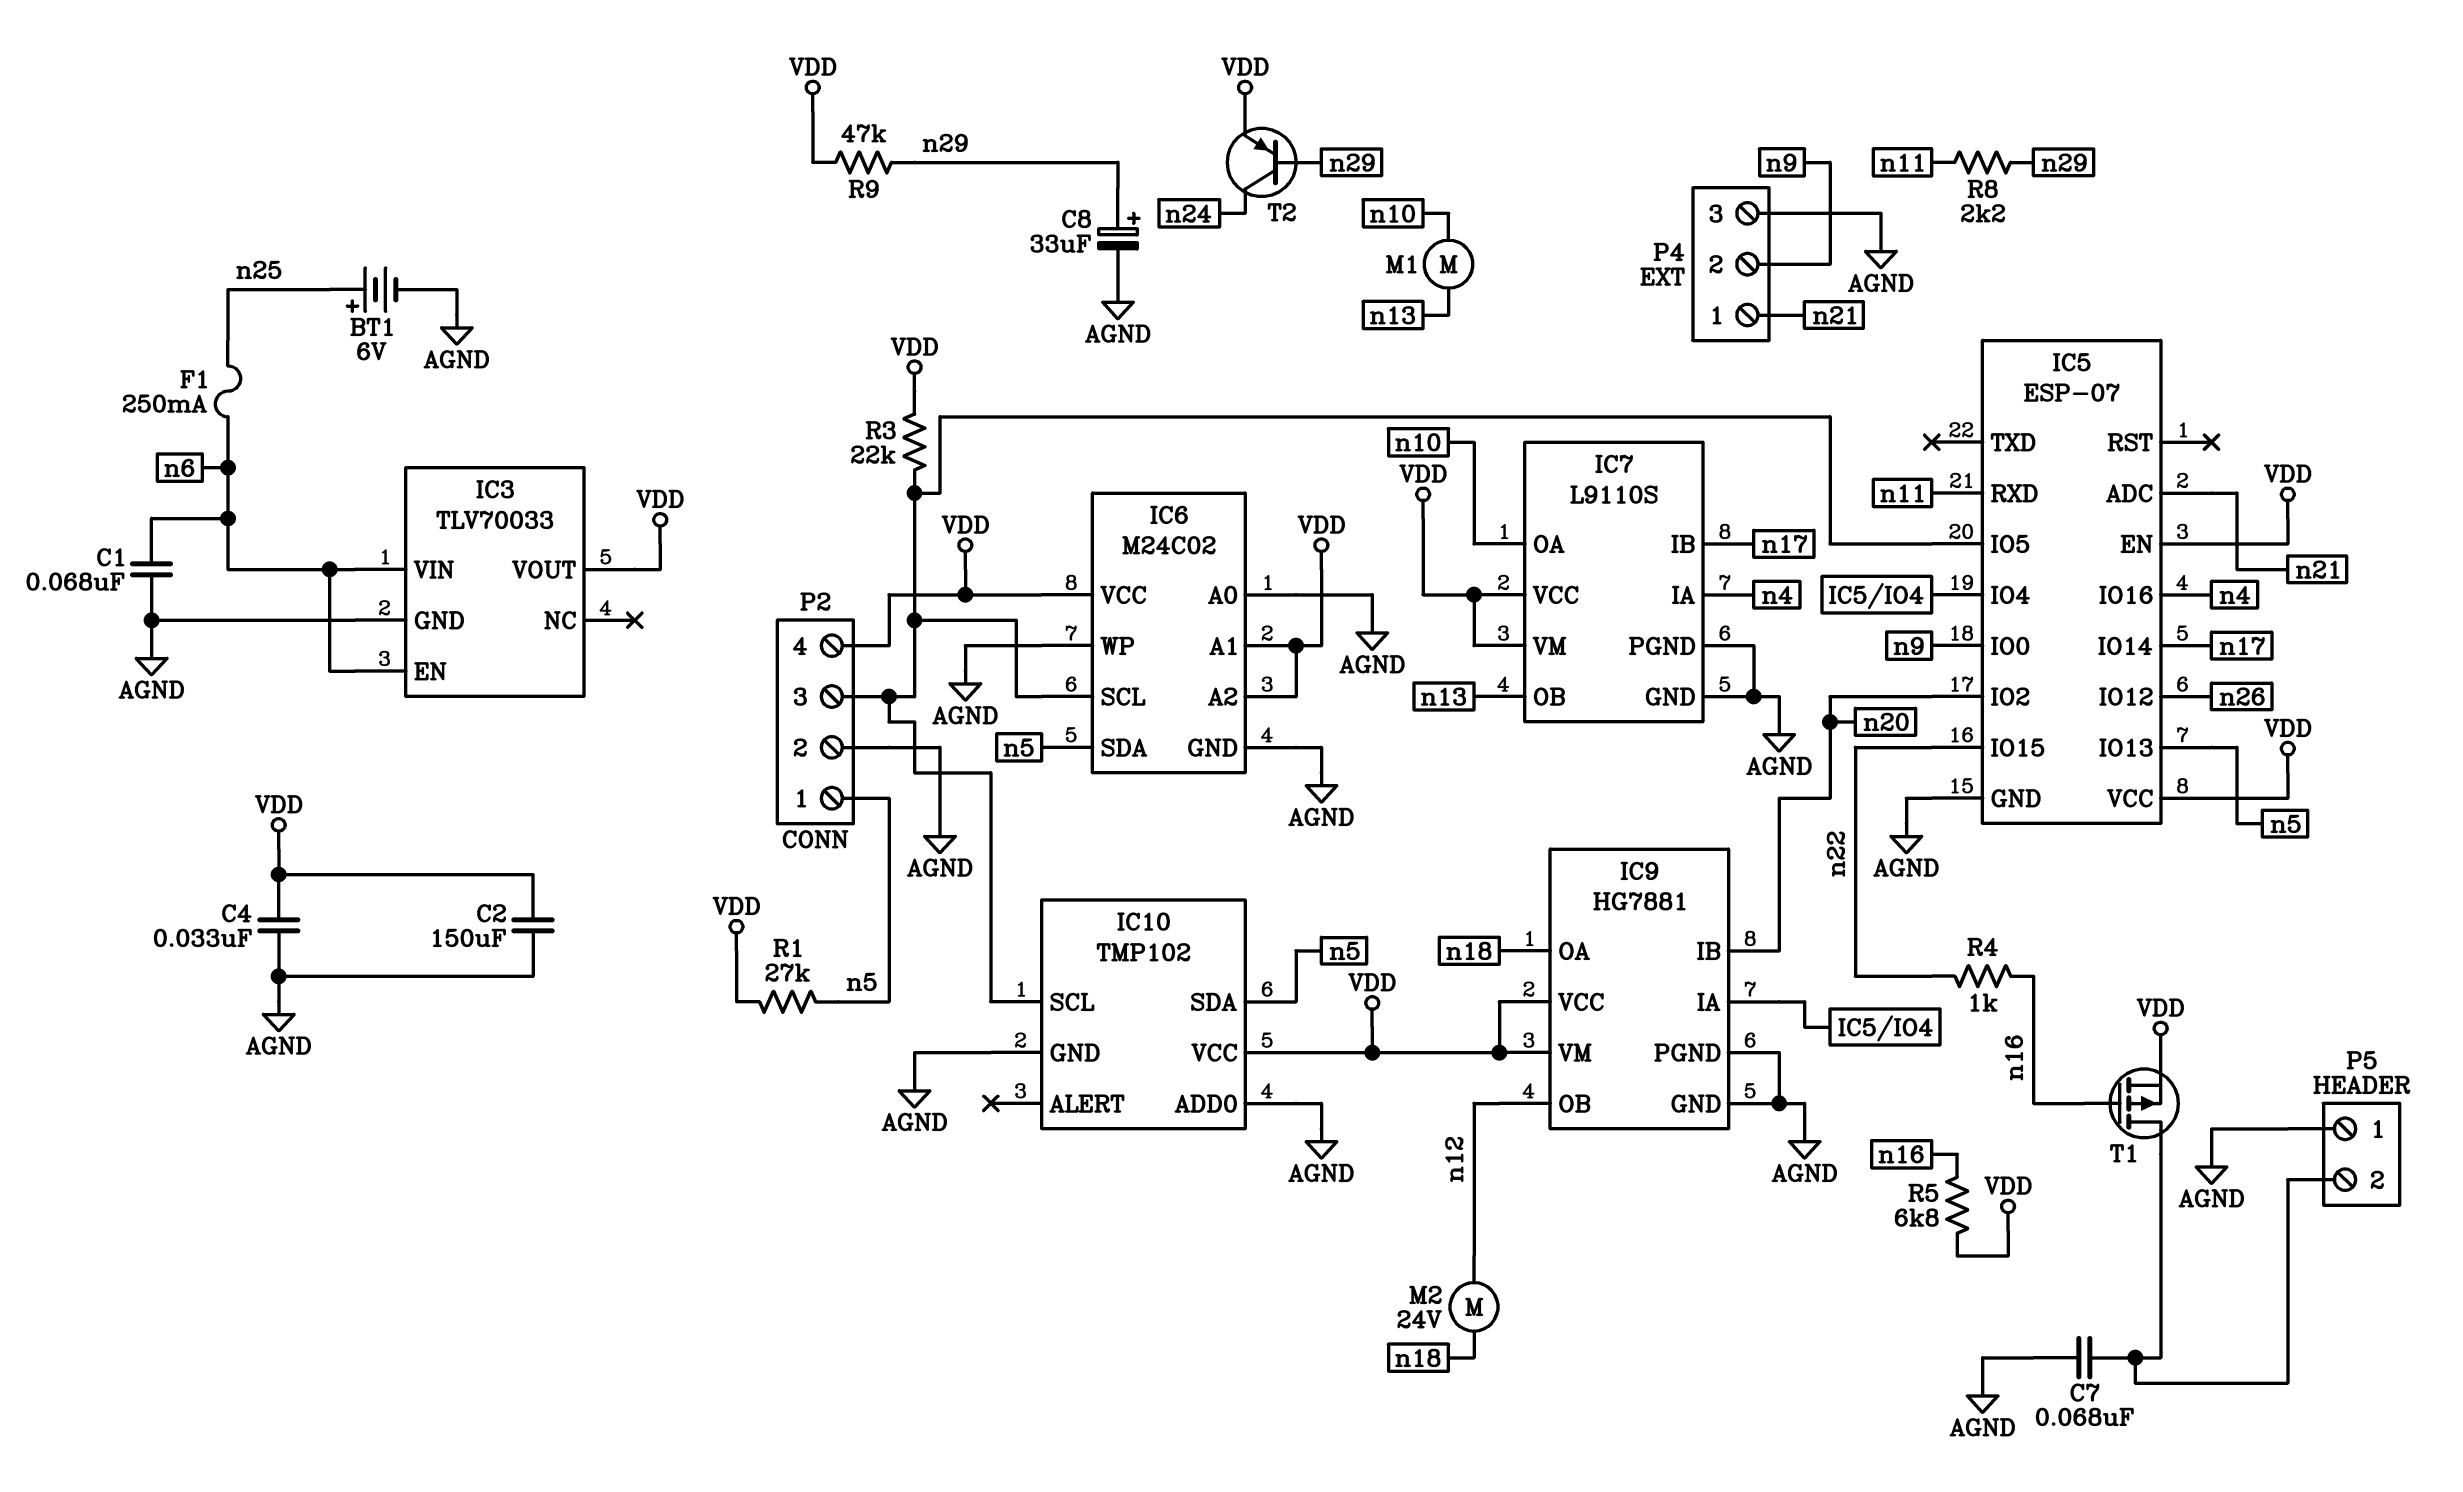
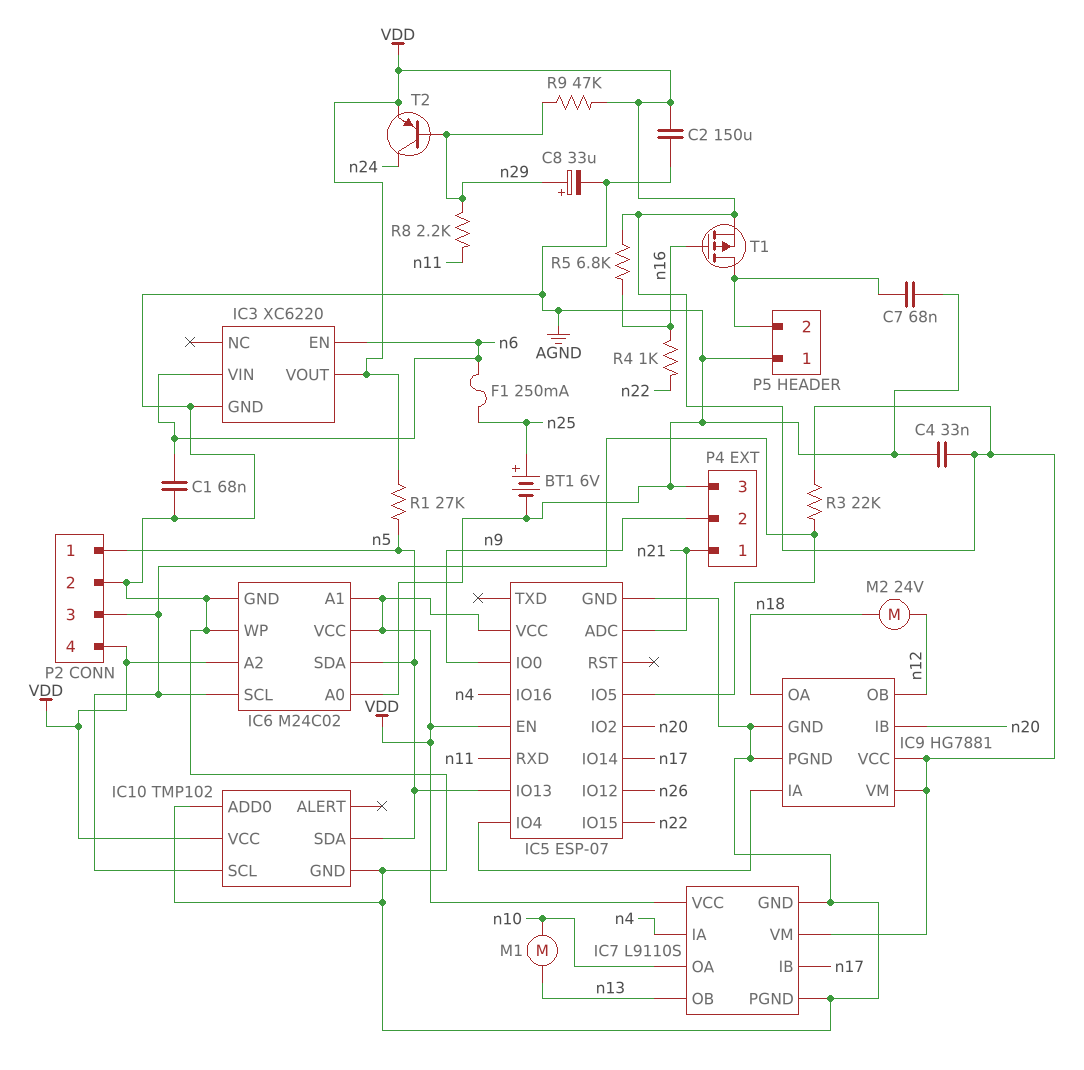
IC3: TLV70033 -> XC6220

